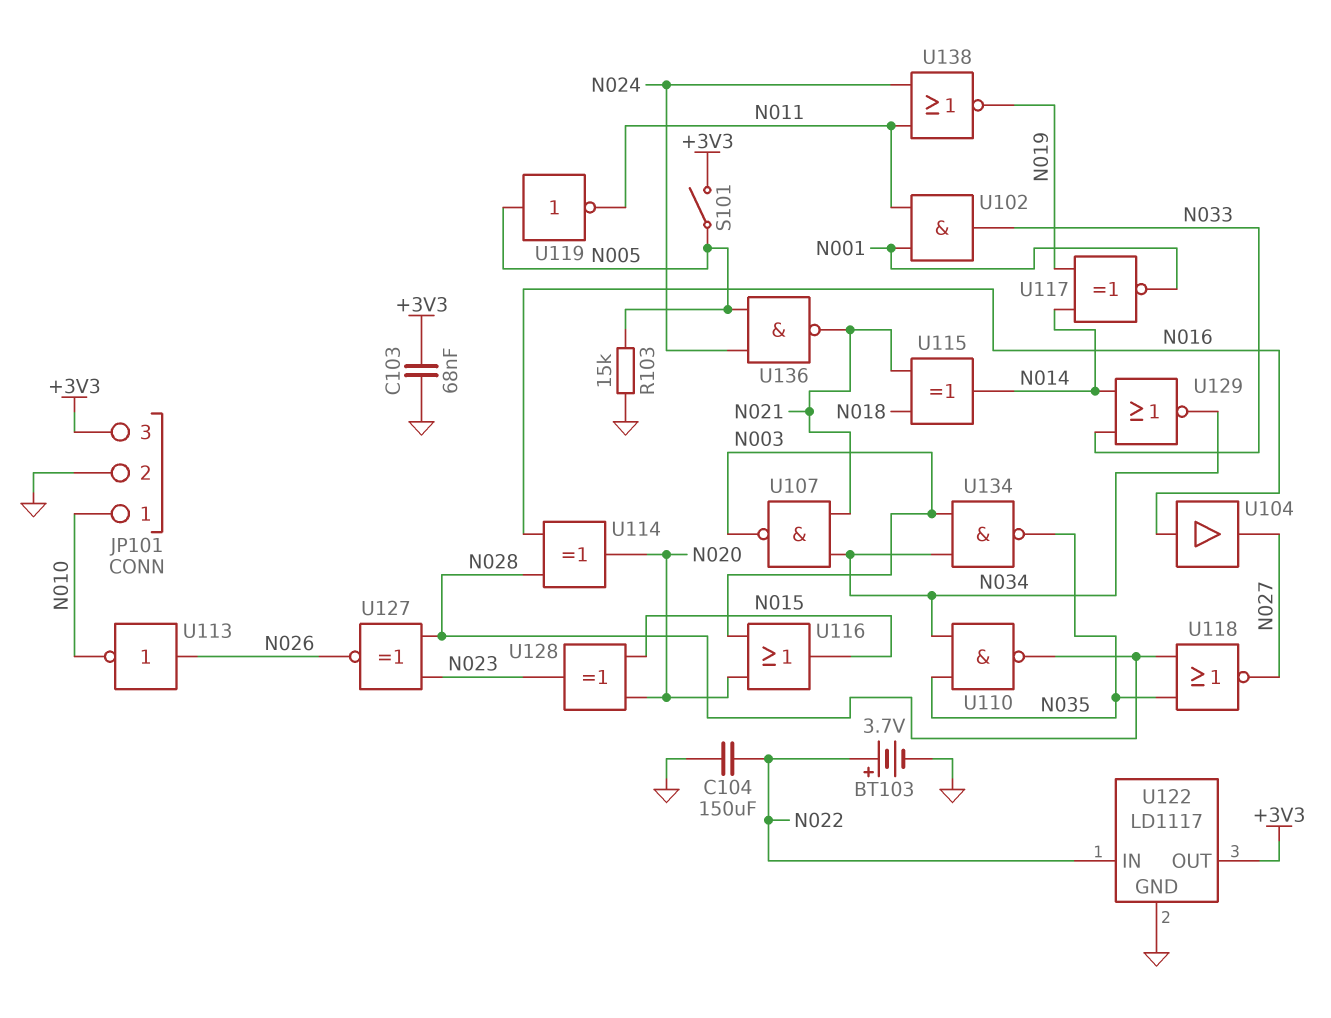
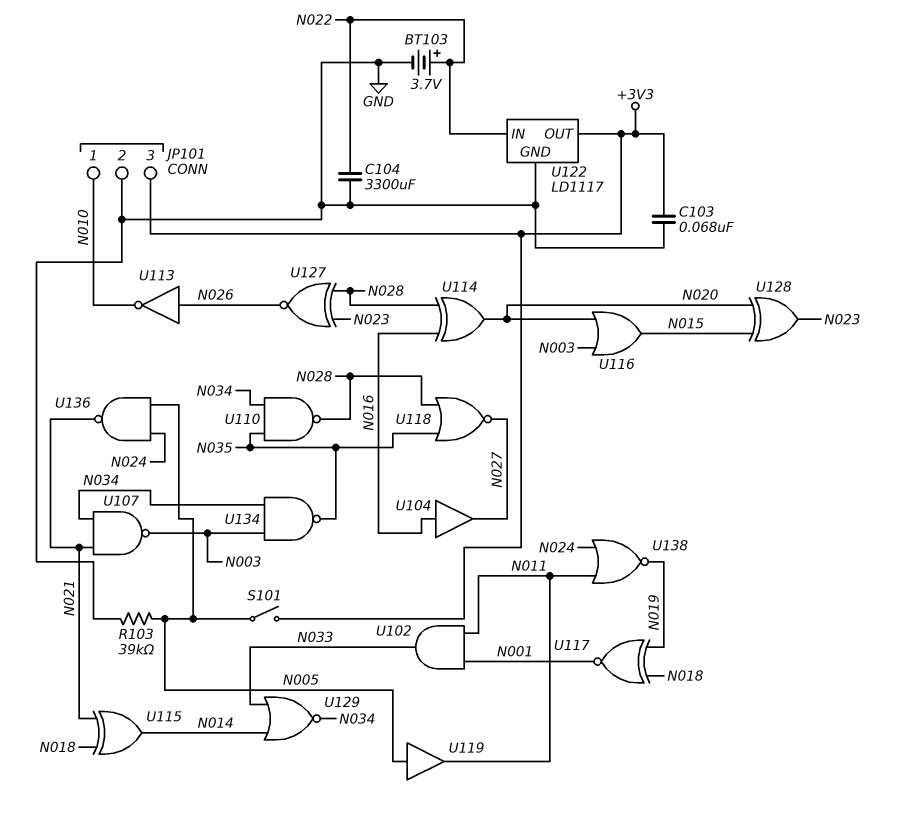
C104: 150uF (GND, N022) -> 3300uF (GND, N022)
R103: 15k (GND, N005) -> 39k (GND, N005)
U117: XNOR (in N014, in N019, out N001) -> XNOR (in N018, in N019, out N001)
U119: NOT (in N005, out N011) -> buffer (in N005, out N011)

